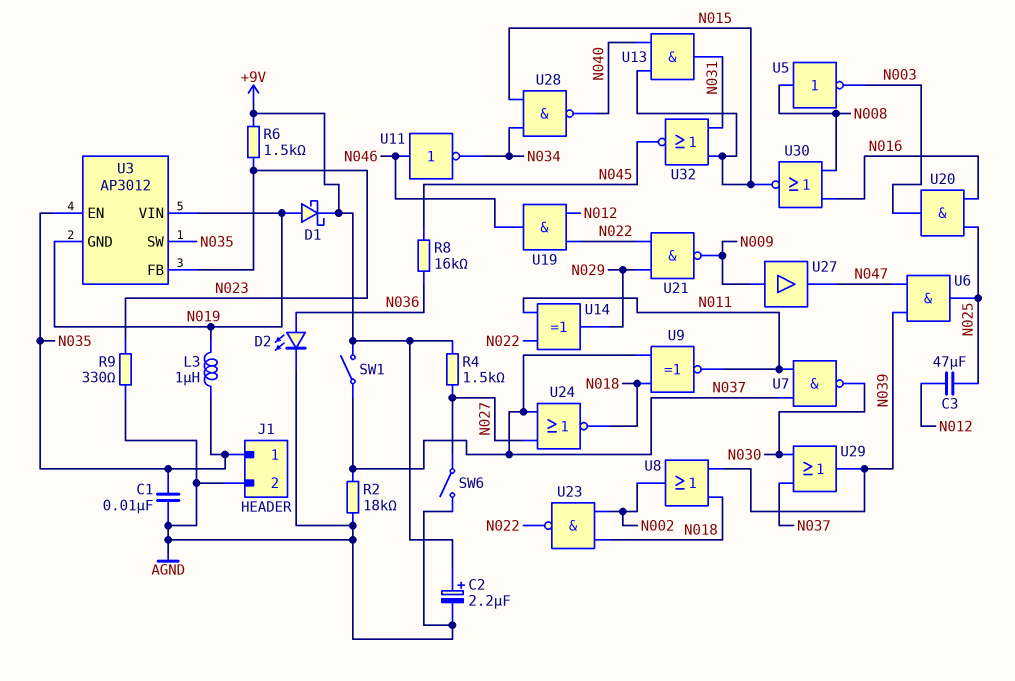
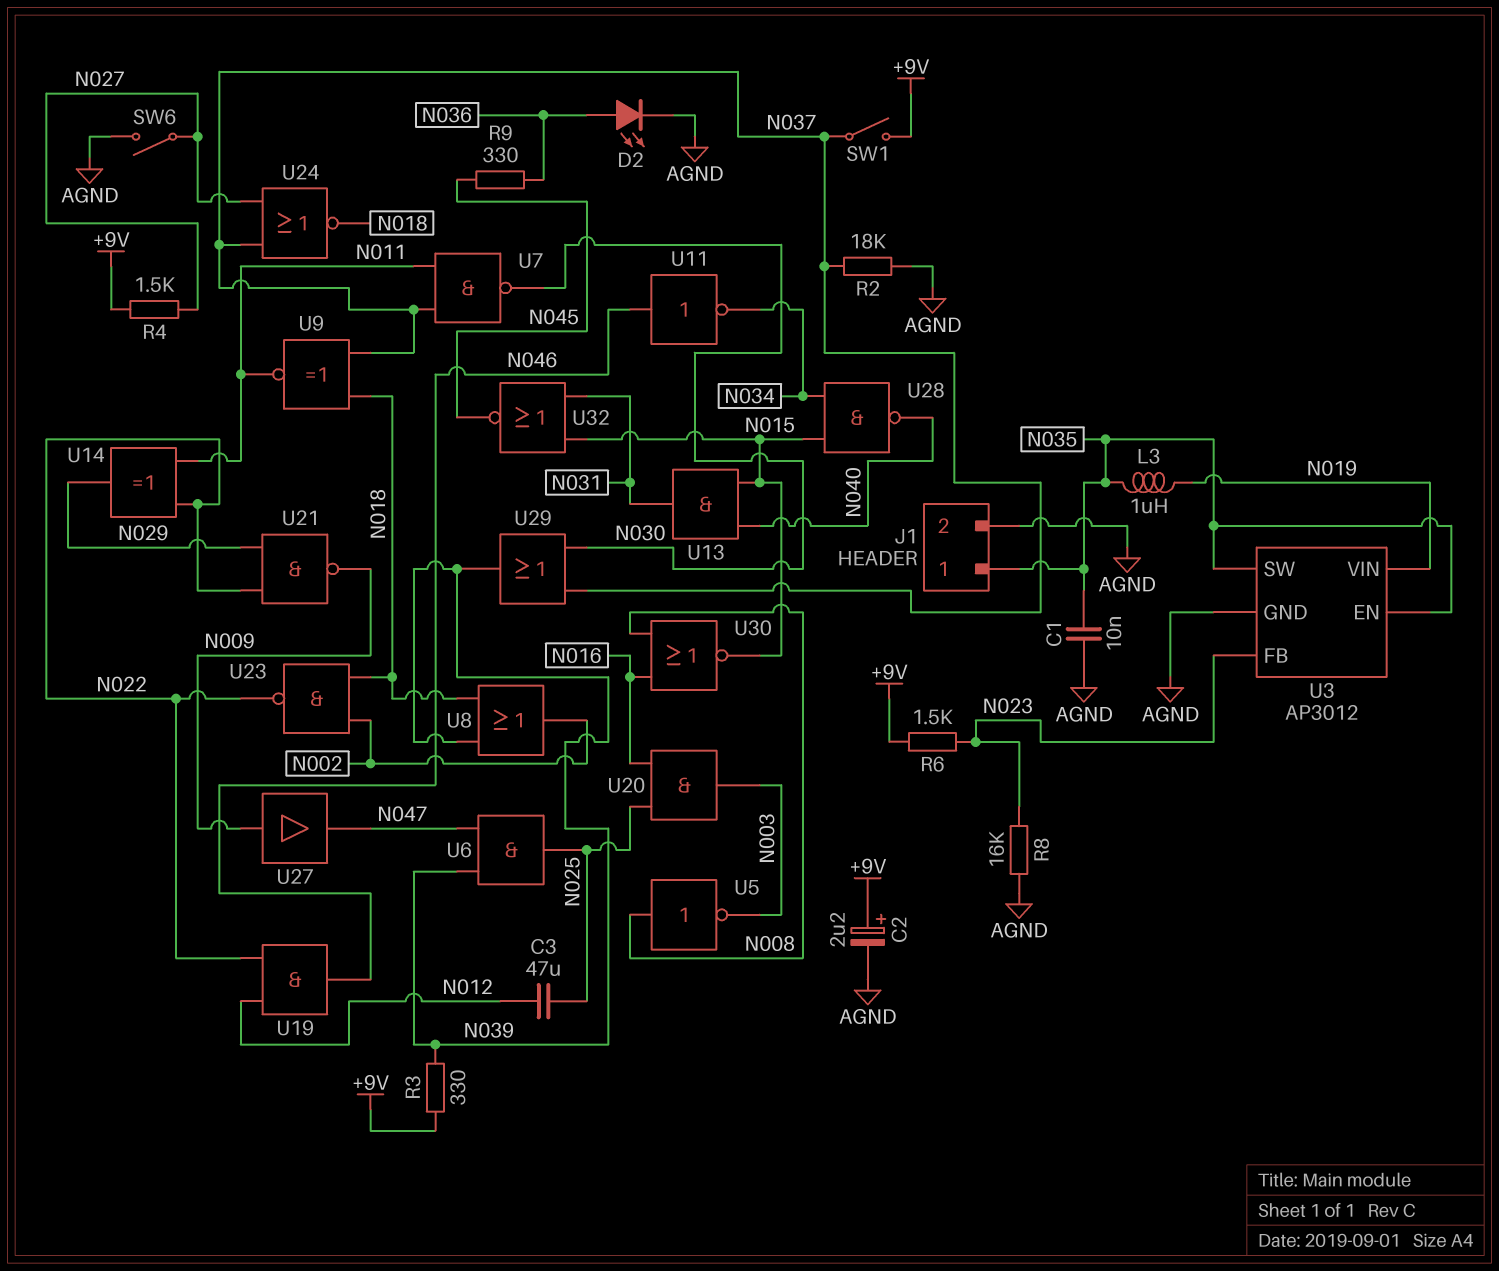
D1: schottky (A N019, K +9V) -> none
R3: none -> 330 (+9V, N039)
R8: 16k (N036, N045) -> 16k (AGND, N023)
R9: 330 (AGND, N023) -> 330 (N036, N045)
U3 pin GND: N019 -> AGND

